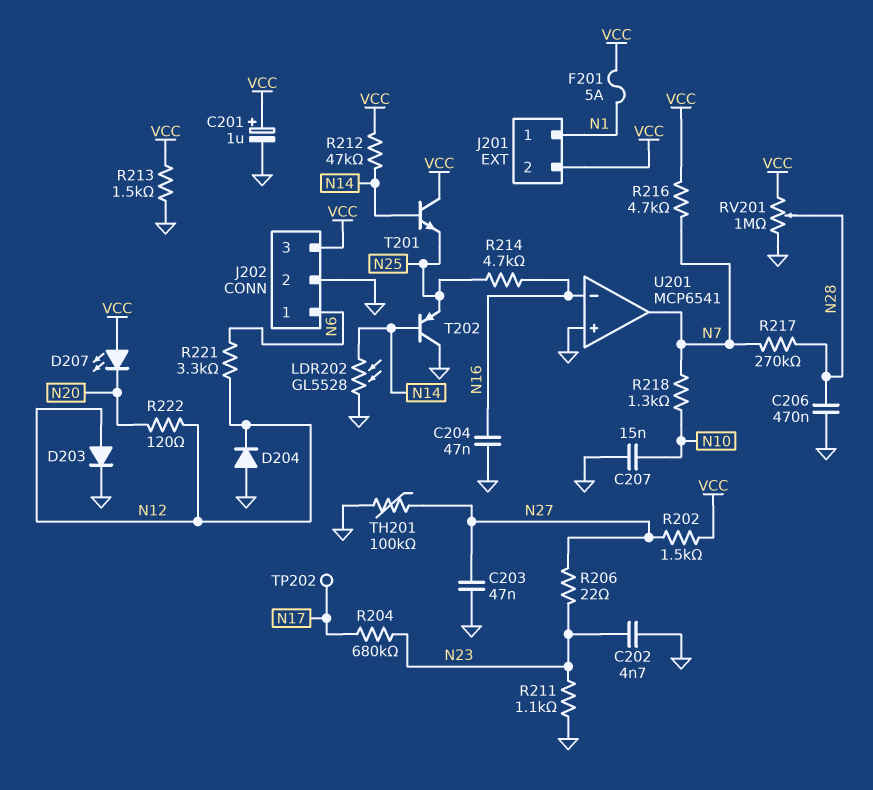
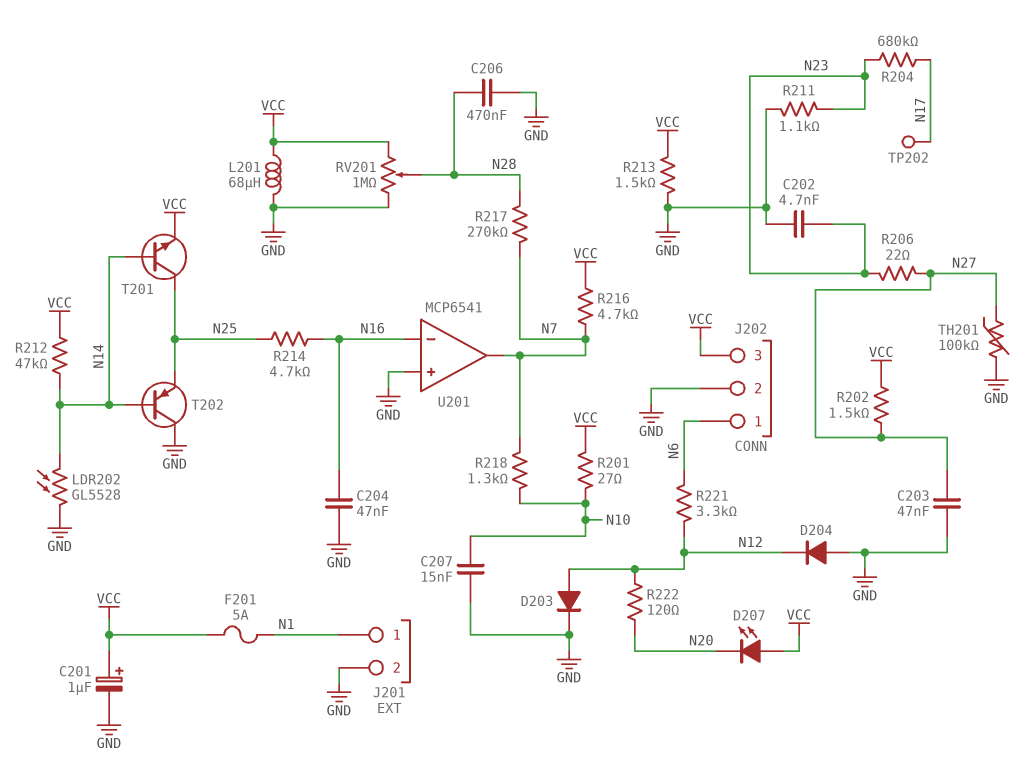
J201 pin 2: VCC -> GND
L201: none -> 68uH (GND, VCC)
R201: none -> 27 (N10, VCC)
T201: NPN (B N14, C VCC, E N25) -> NPN (B N14, C N25, E VCC)

